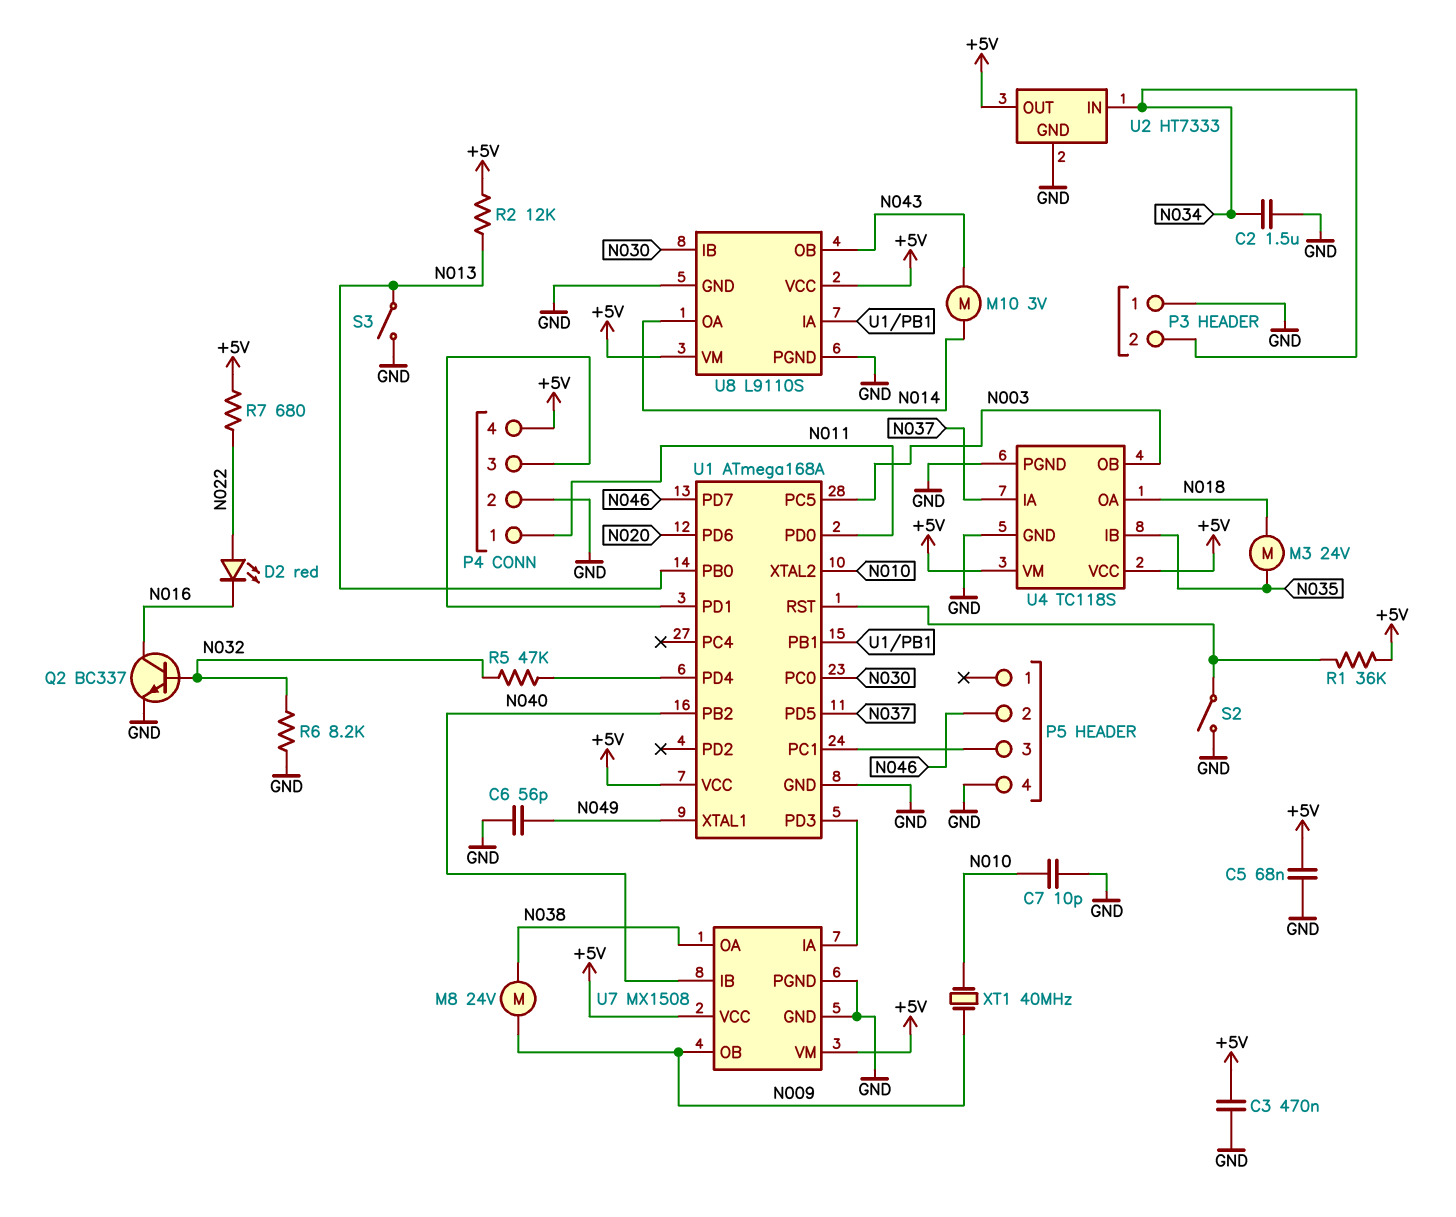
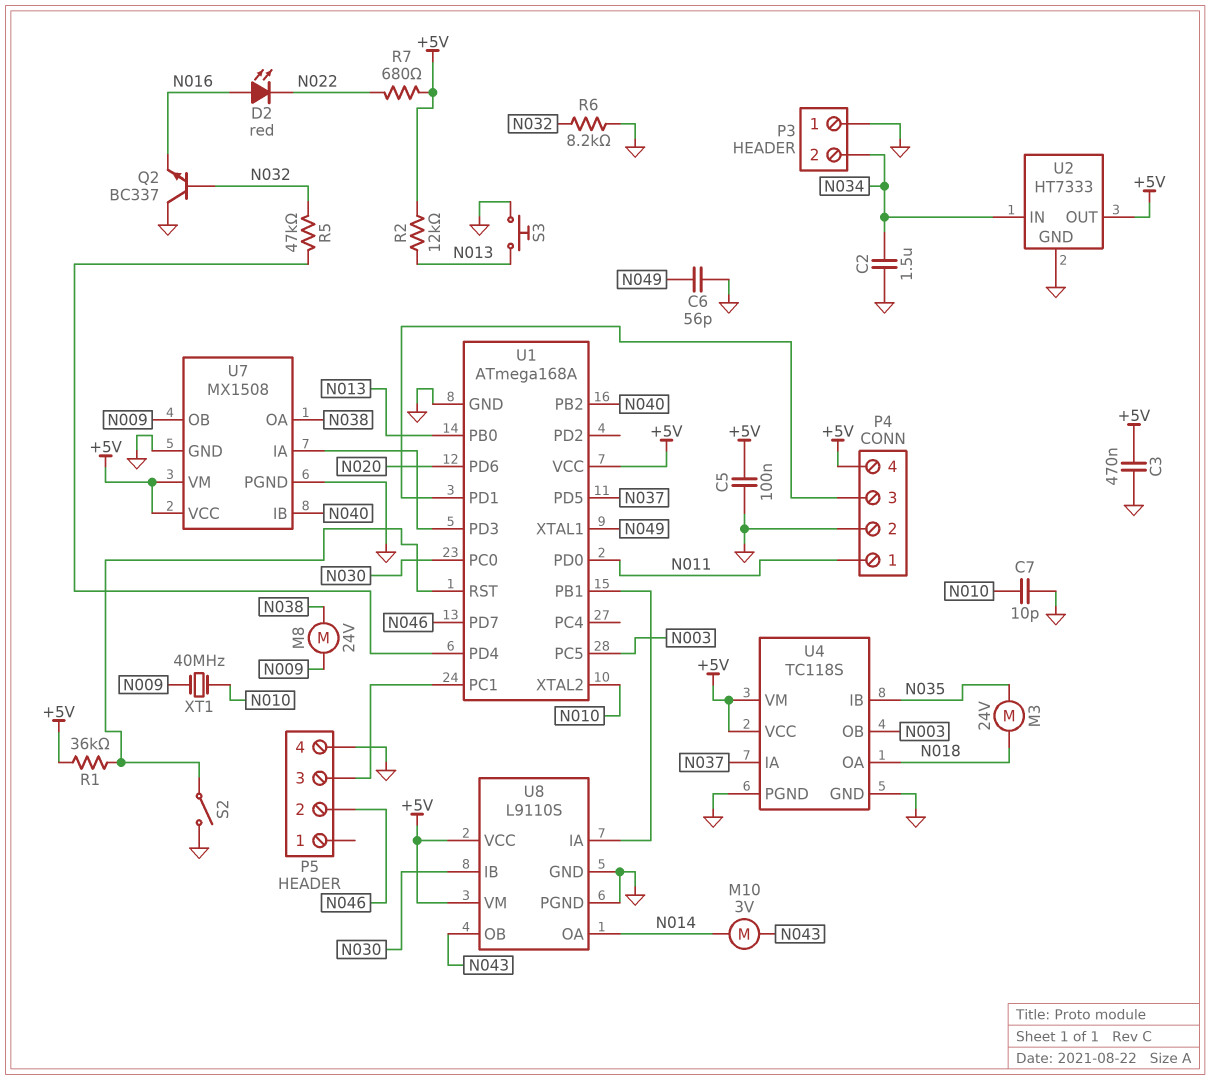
C5: 68nF (+5V, GND) -> 100nF (+5V, GND)
D2: LED red (A N022, K N016) -> LED red (A N016, K N022)
Q2: NPN BC337 (B N032, C N016, E GND) -> NPN BC337 (B N032, C GND, E N016)
S3: switch (GND, N013) -> button (GND, N013)

